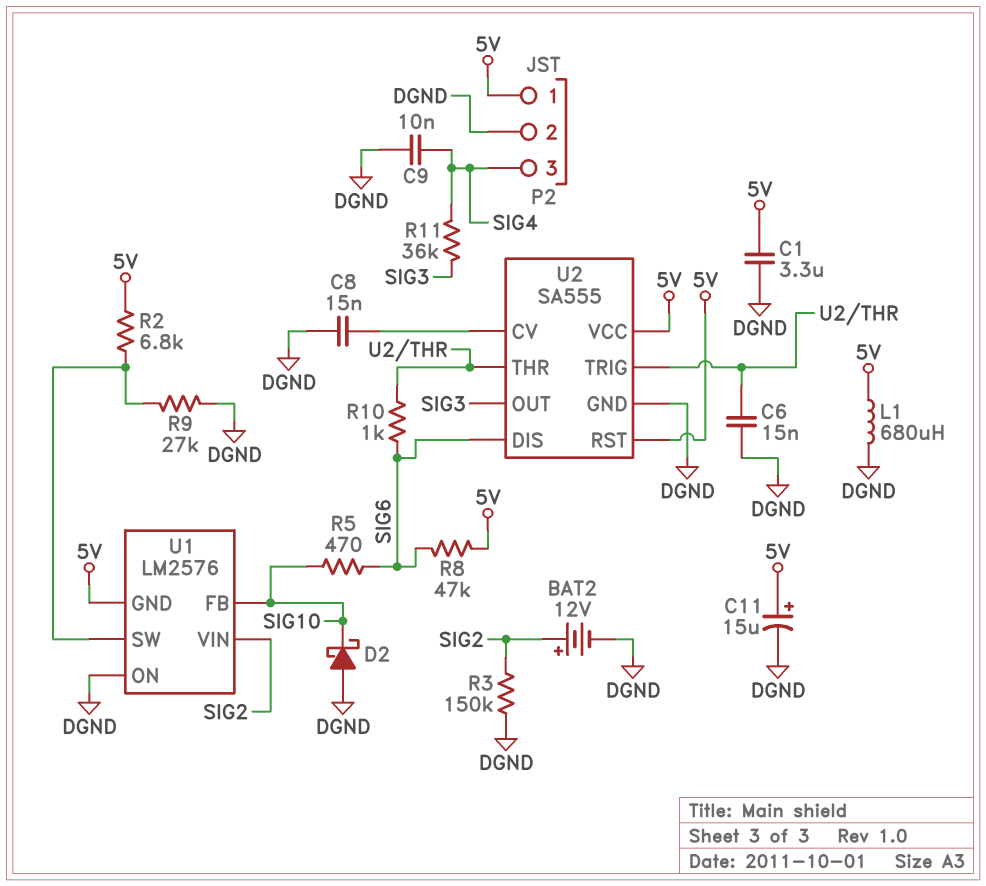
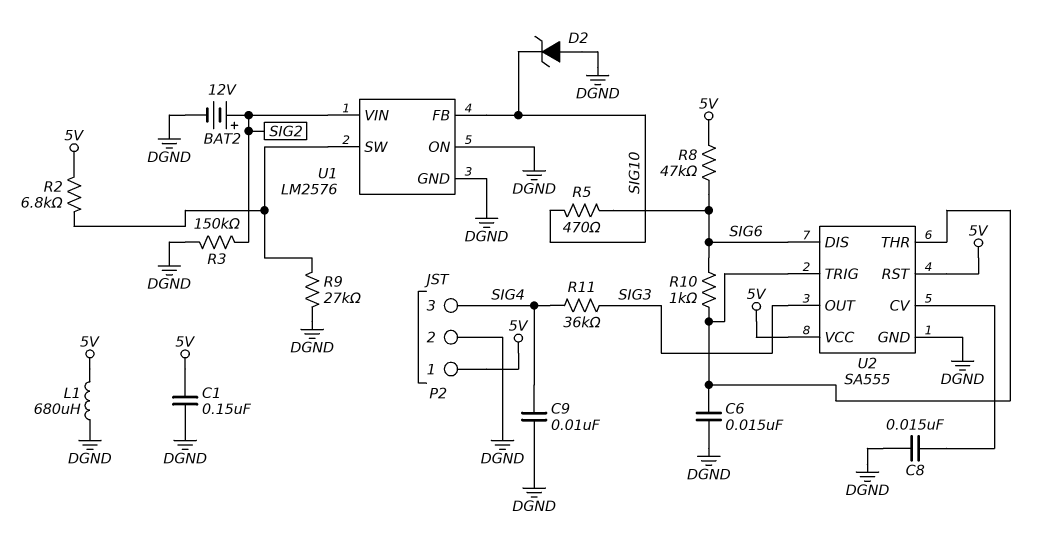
C1: 3.3uF (5V, DGND) -> 150nF (5V, DGND)
C11: 15uF (plus 5V, minus DGND) -> none
D2: schottky (A DGND, K SIG10) -> zener (A DGND, K SIG10)
U1 pin GND: 5V -> DGND

